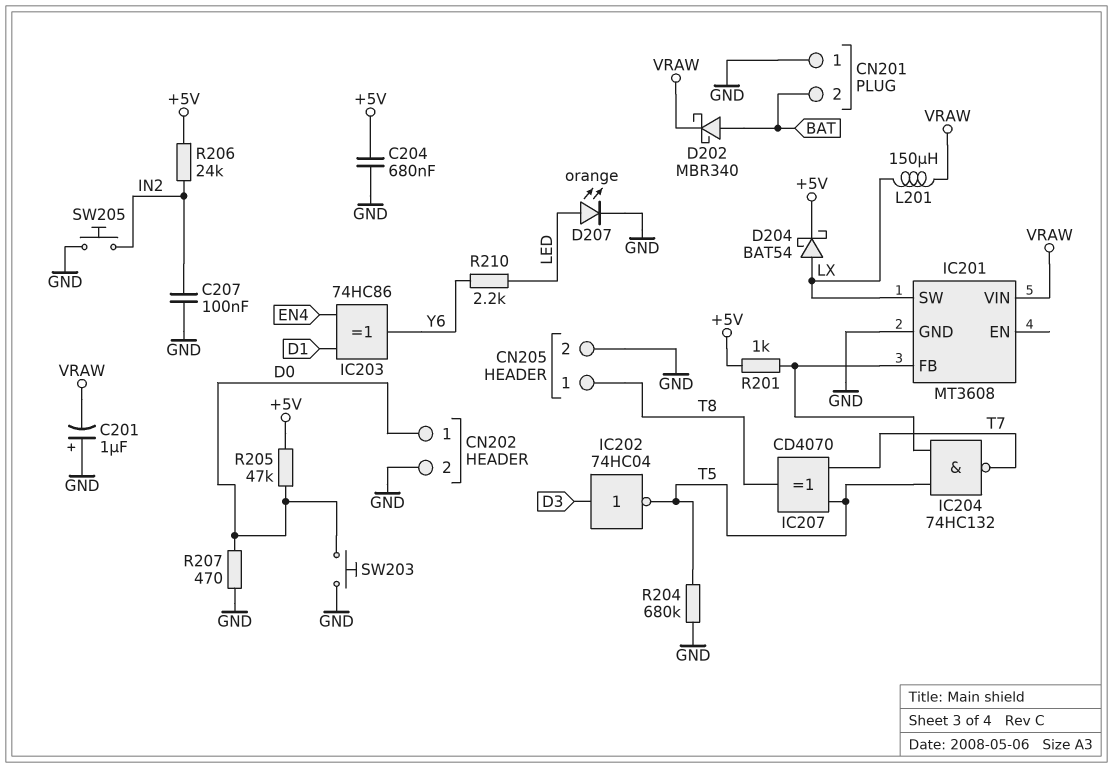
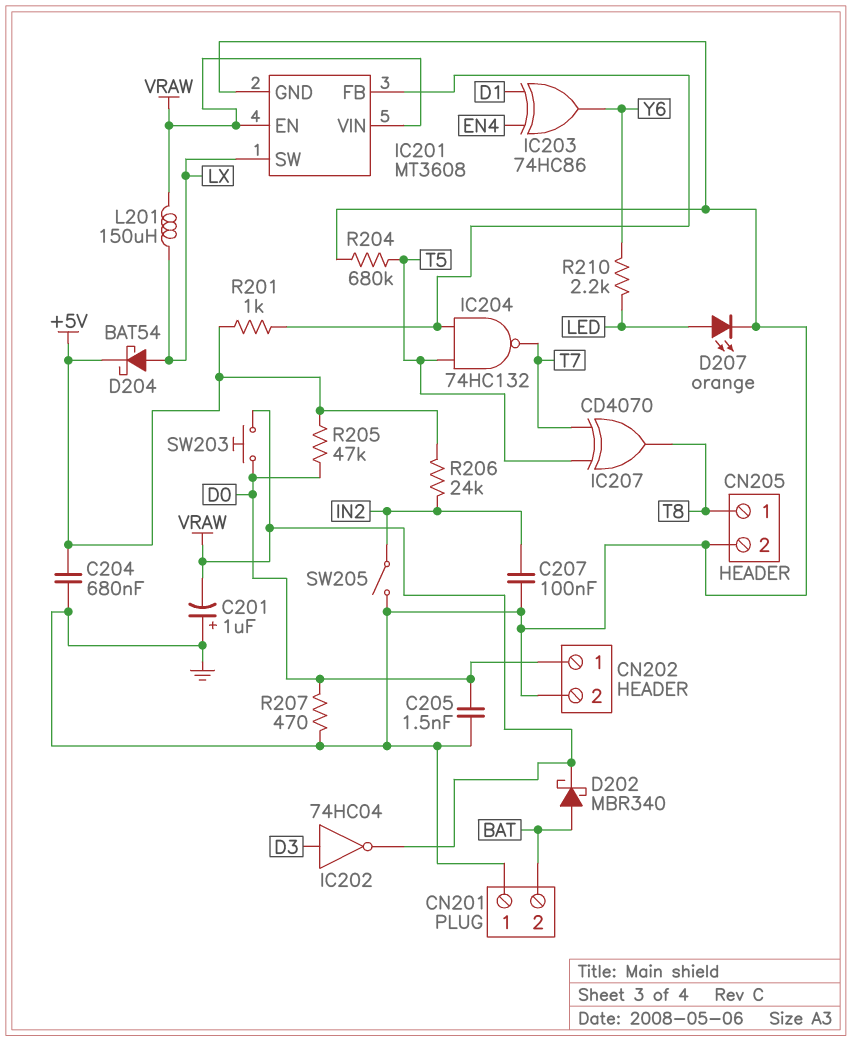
C205: none -> 1.5nF (D0, GND)
IC201 pin EN: none -> VRAW
IC202: NOT 74HC04 (in D3, out T5) -> NOT 74HC04 (in D3, out VRAW)
SW203: button (D0, GND) -> button (D0, VRAW)
SW205: button (GND, IN2) -> switch (GND, IN2)

